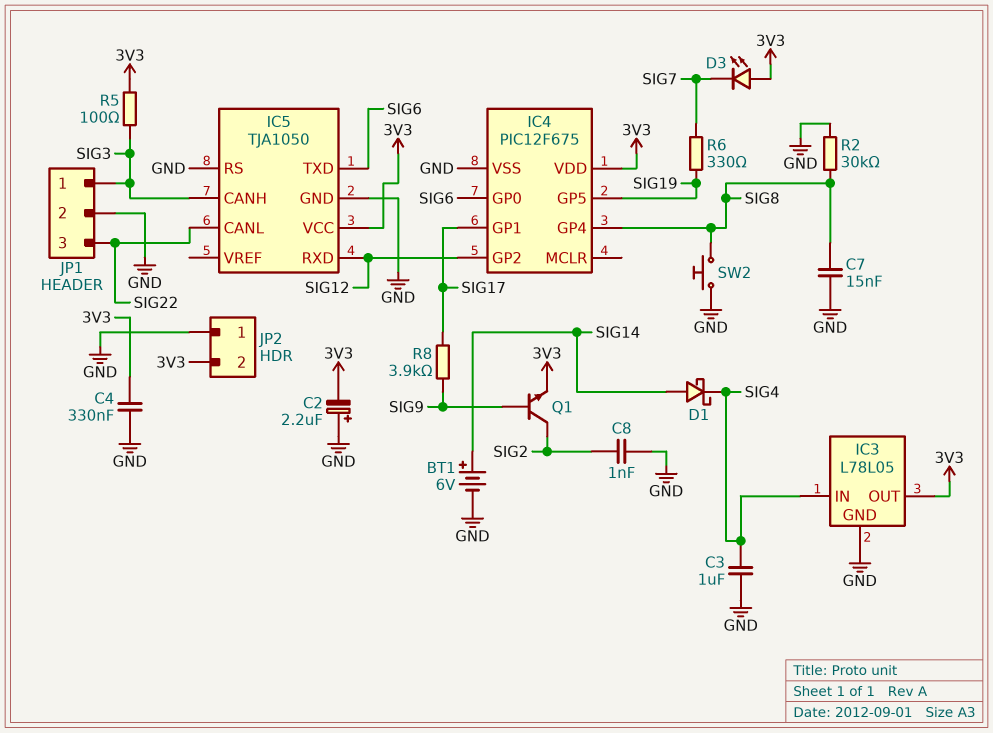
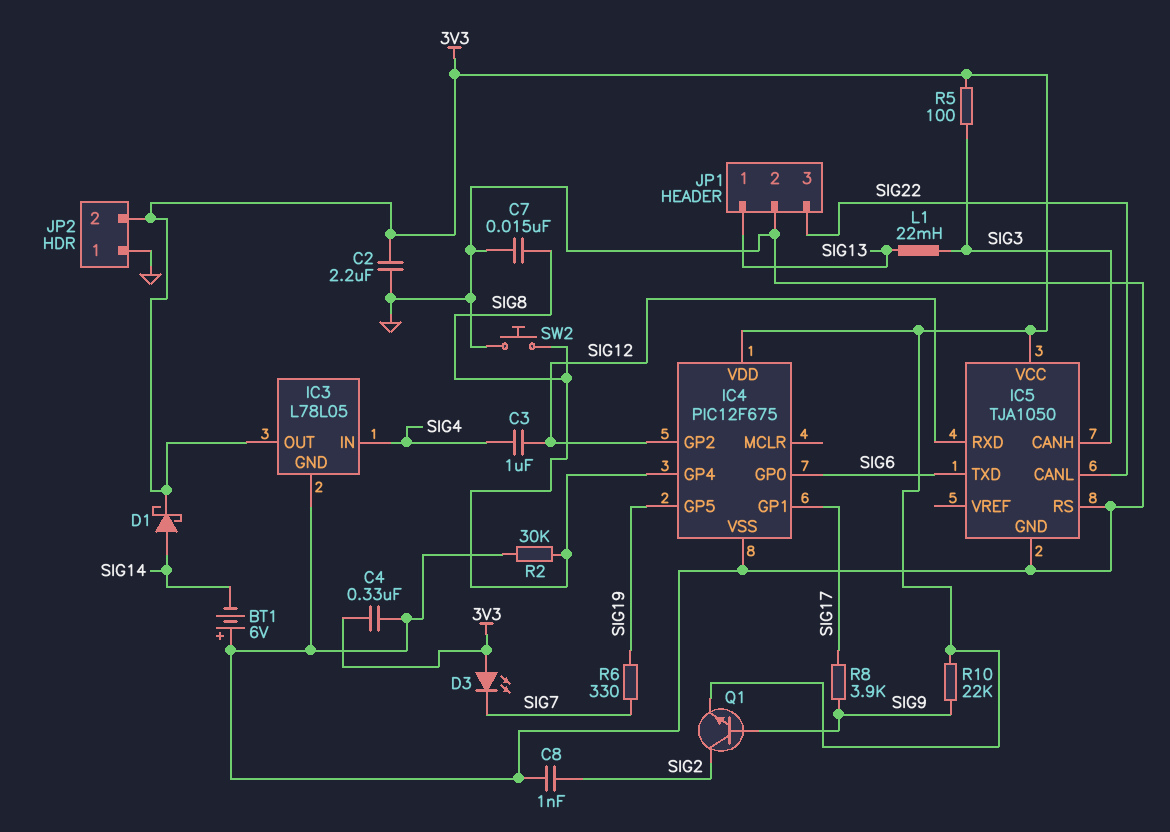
BT1: 6V (plus SIG14, minus GND) -> 6V (plus GND, minus SIG14)
C2: 2.2uF (plus GND, minus 3V3) -> 2.2uF (3V3, GND)
C3: 1uF (GND, SIG4) -> 1uF (SIG4, SIG12)
D1: schottky (A SIG14, K SIG4) -> schottky (A SIG14, K 3V3)
JP1 pin 1: SIG3 -> SIG13
L1: none -> 22mH (SIG3, SIG13)
R10: none -> 22k (3V3, SIG9)

